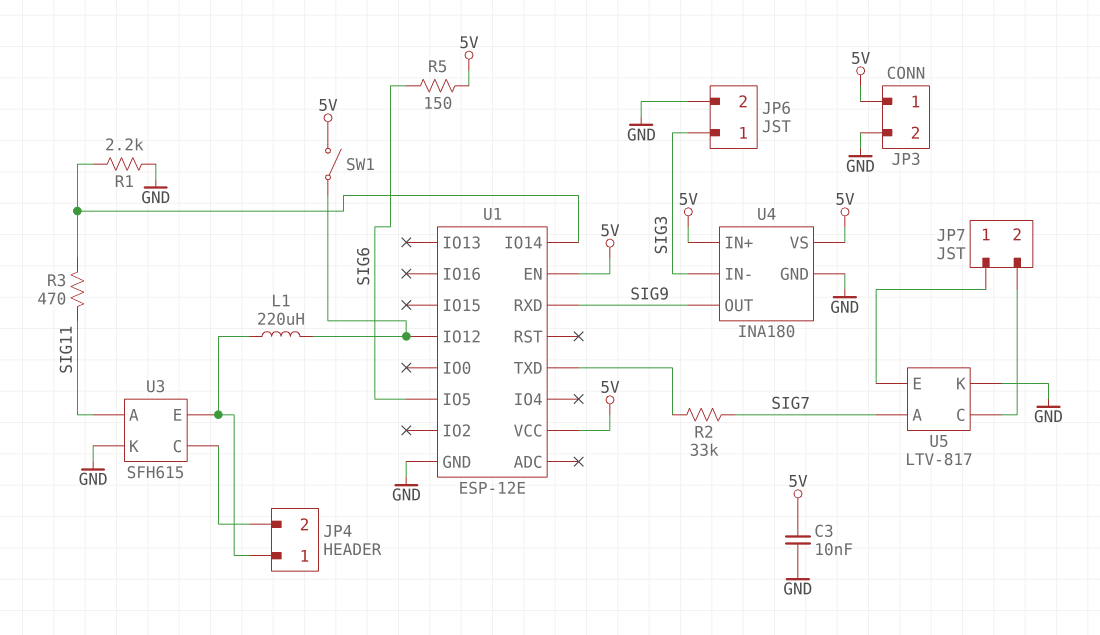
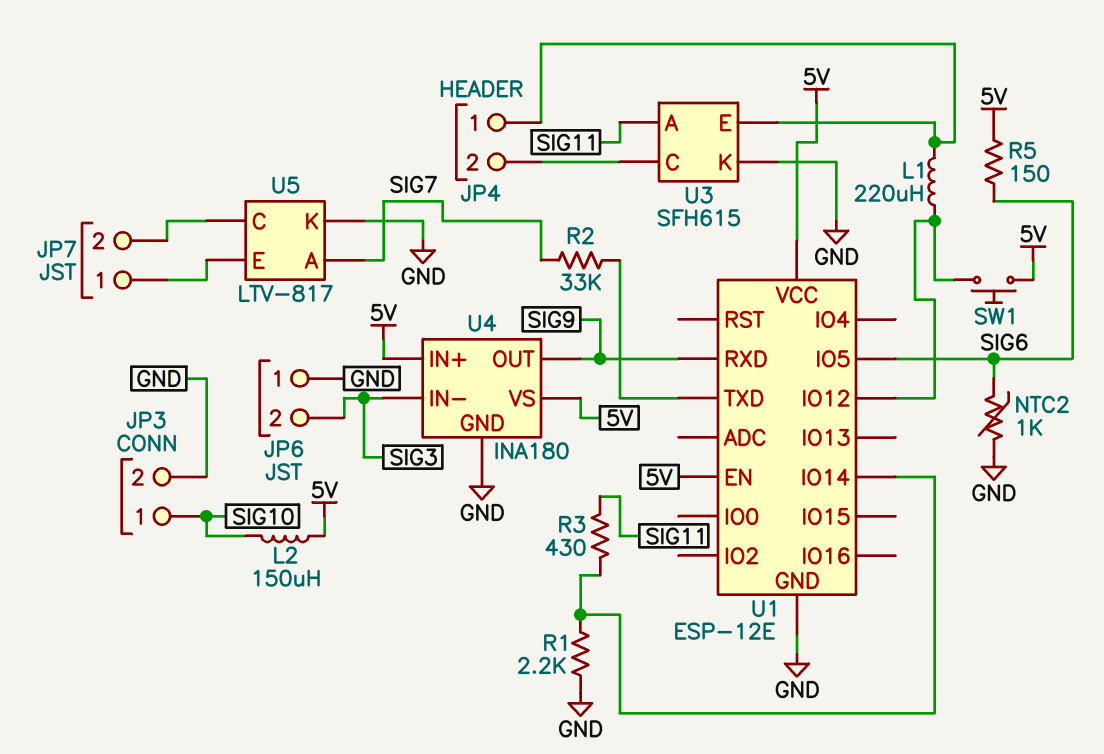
C3: 10nF (5V, GND) -> none
JP3 pin 1: 5V -> SIG10
JP6 pin 1: SIG3 -> GND
JP6 pin 2: GND -> SIG3
L2: none -> 150uH (5V, SIG10)
NTC2: none -> 1k (GND, SIG6)
R3: 470 (SIG11, U1/IO14) -> 430 (SIG11, U1/IO14)
SW1: switch (5V, U1/IO12) -> button (5V, U1/IO12)

